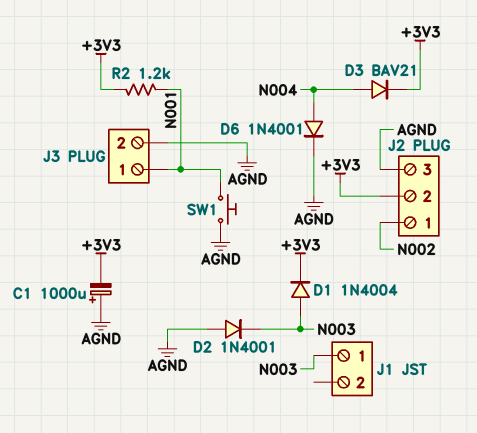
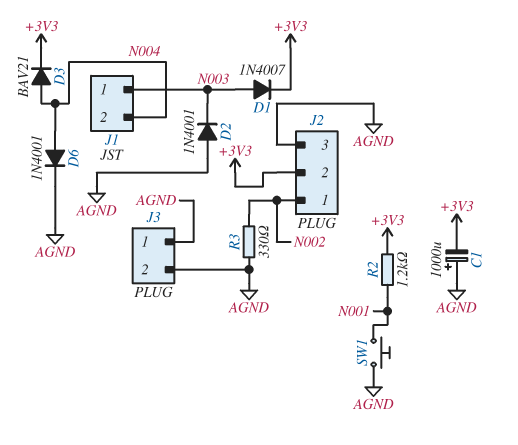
D1: diode 1N4004 (A N003, K +3V3) -> diode 1N4007 (A N003, K +3V3)
J1 pin 2: none -> N004
J3 pin 1: N001 -> AGND
R3: none -> 330 (AGND, N002)

